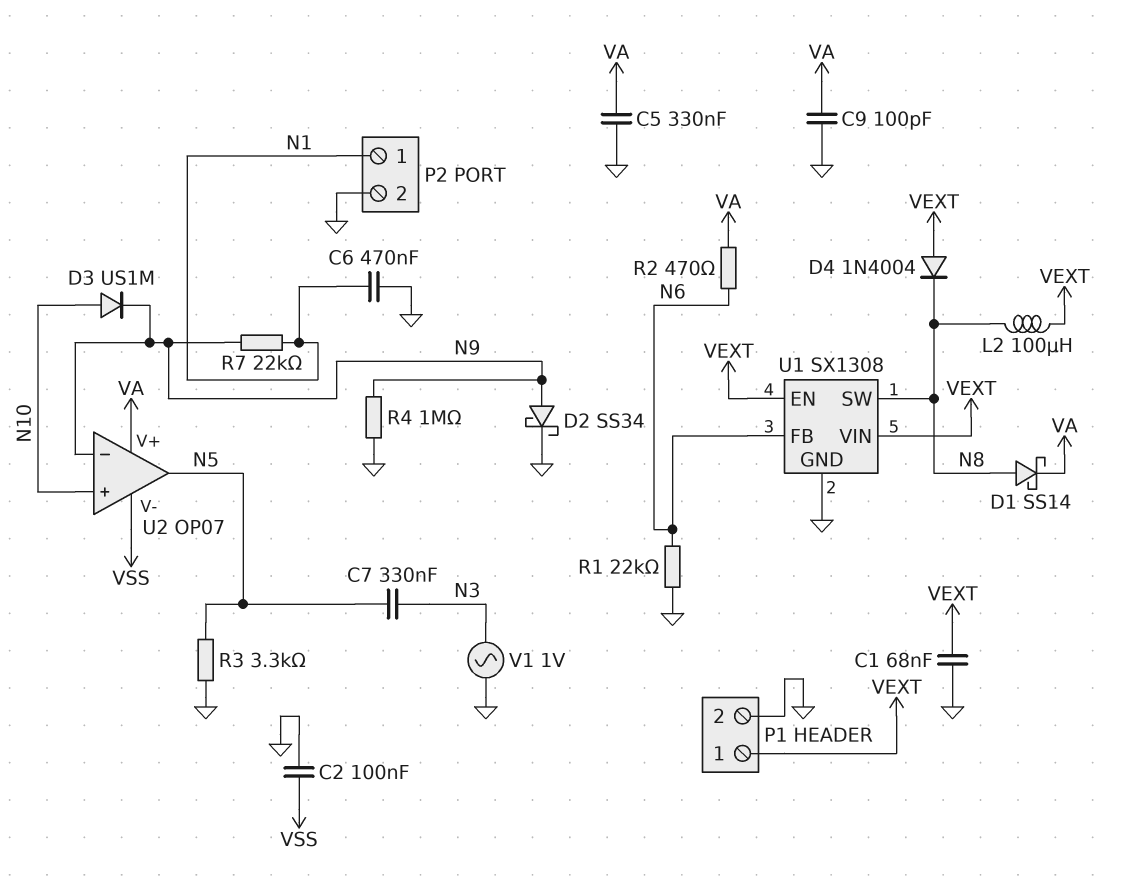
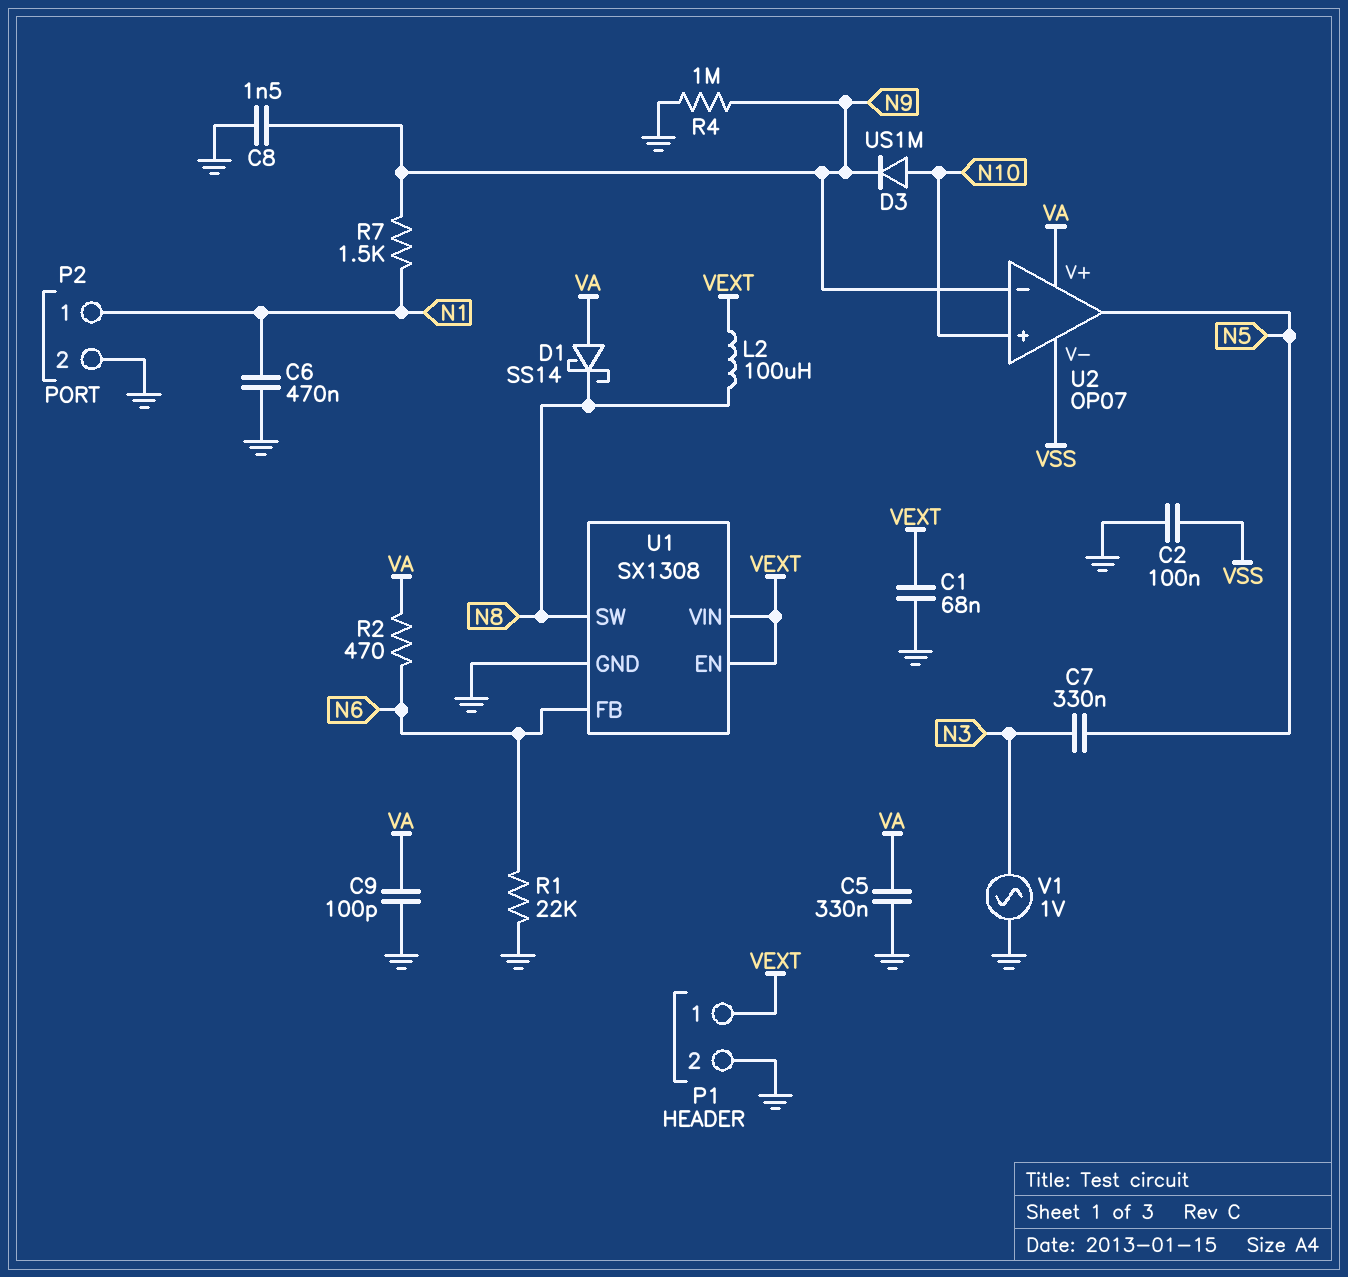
C8: none -> 1.5nF (GND, N9)
D1: schottky SS14 (A N8, K VA) -> schottky SS14 (A VA, K N8)
D2: schottky SS34 (A N9, K GND) -> none
D4: diode 1N4004 (A VEXT, K N8) -> none
R3: 3.3k (GND, N5) -> none
R7: 22k (N1, N9) -> 1.5k (N1, N9)

